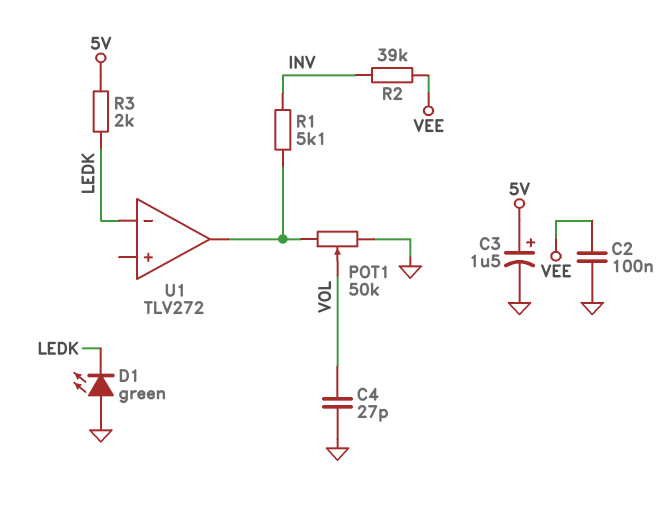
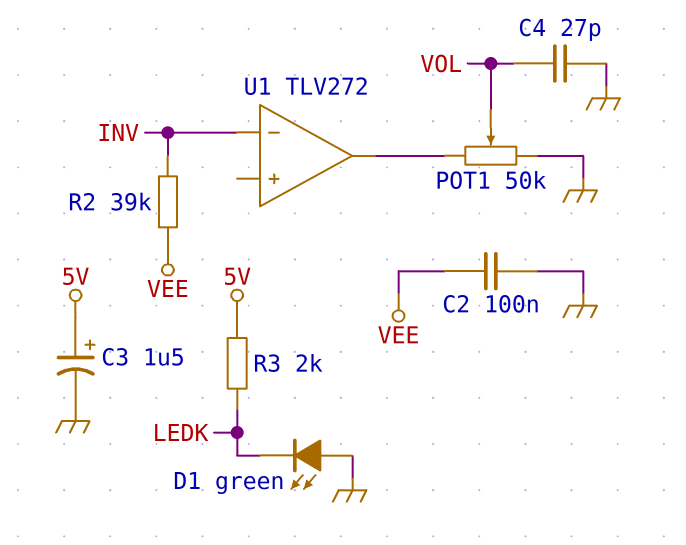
R1: 5.1k (INV, U1/out) -> none
U1 pin in-: LEDK -> INV

